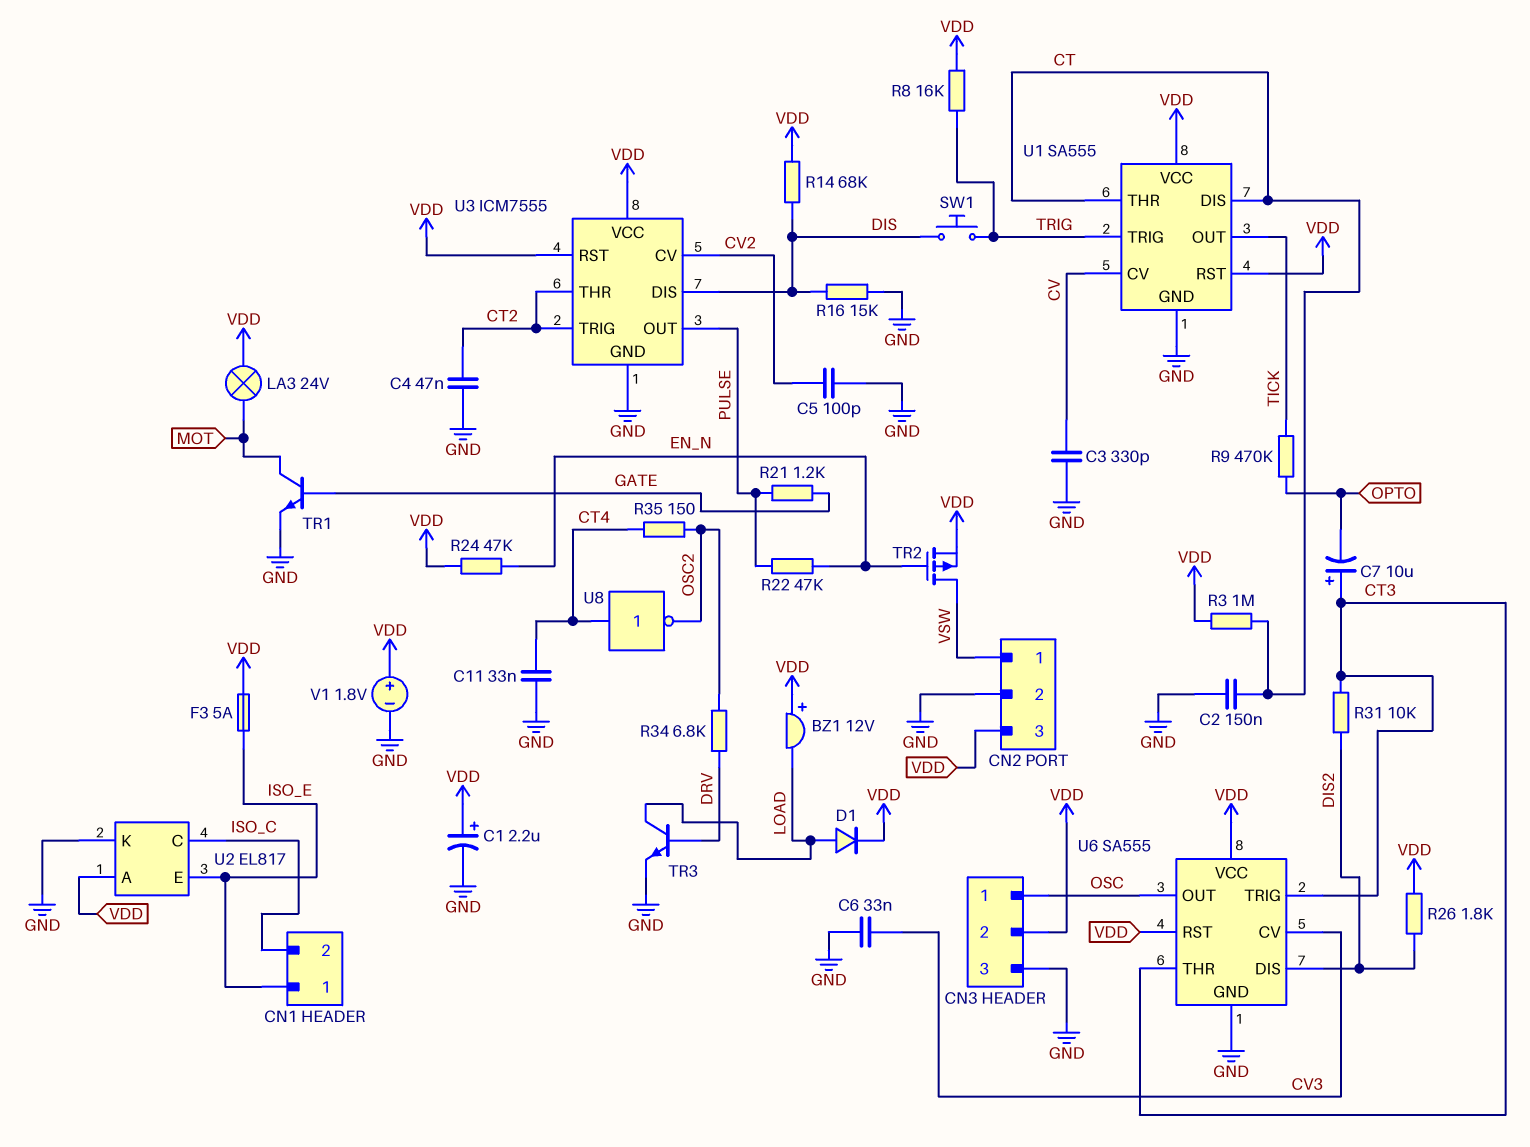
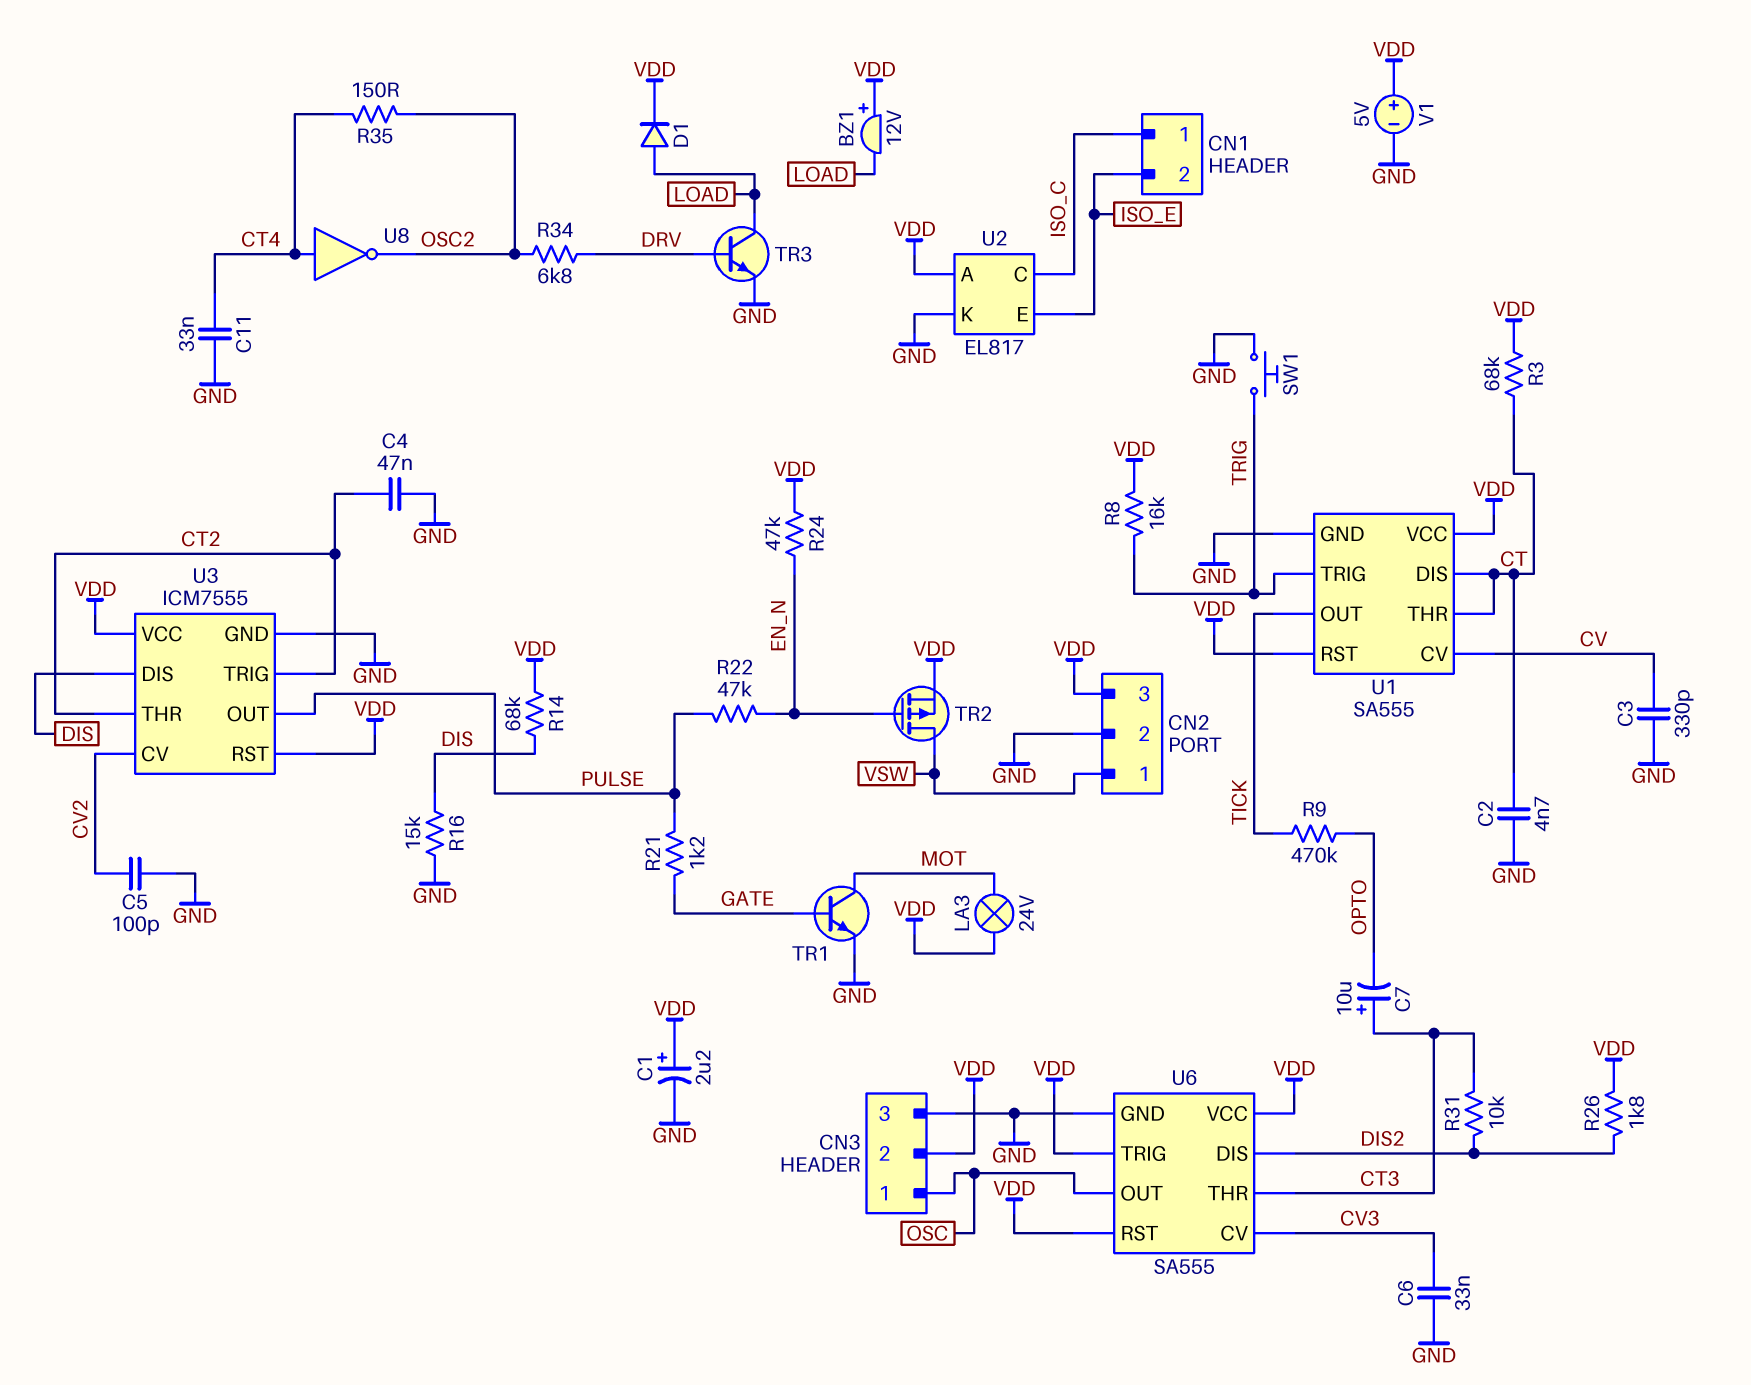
C2: 150nF (CT, GND) -> 4.7nF (CT, GND)
CN1 pin 1: ISO_E -> ISO_C
CN1 pin 2: ISO_C -> ISO_E
F3: 5A (ISO_E, VDD) -> none
R3: 1M (CT, VDD) -> 68k (CT, VDD)
SW1: button (DIS, TRIG) -> button (GND, TRIG)
U6 pin TRIG: CT3 -> VDD
V1: 1.8V (plus VDD, minus GND) -> 5V (plus VDD, minus GND)

